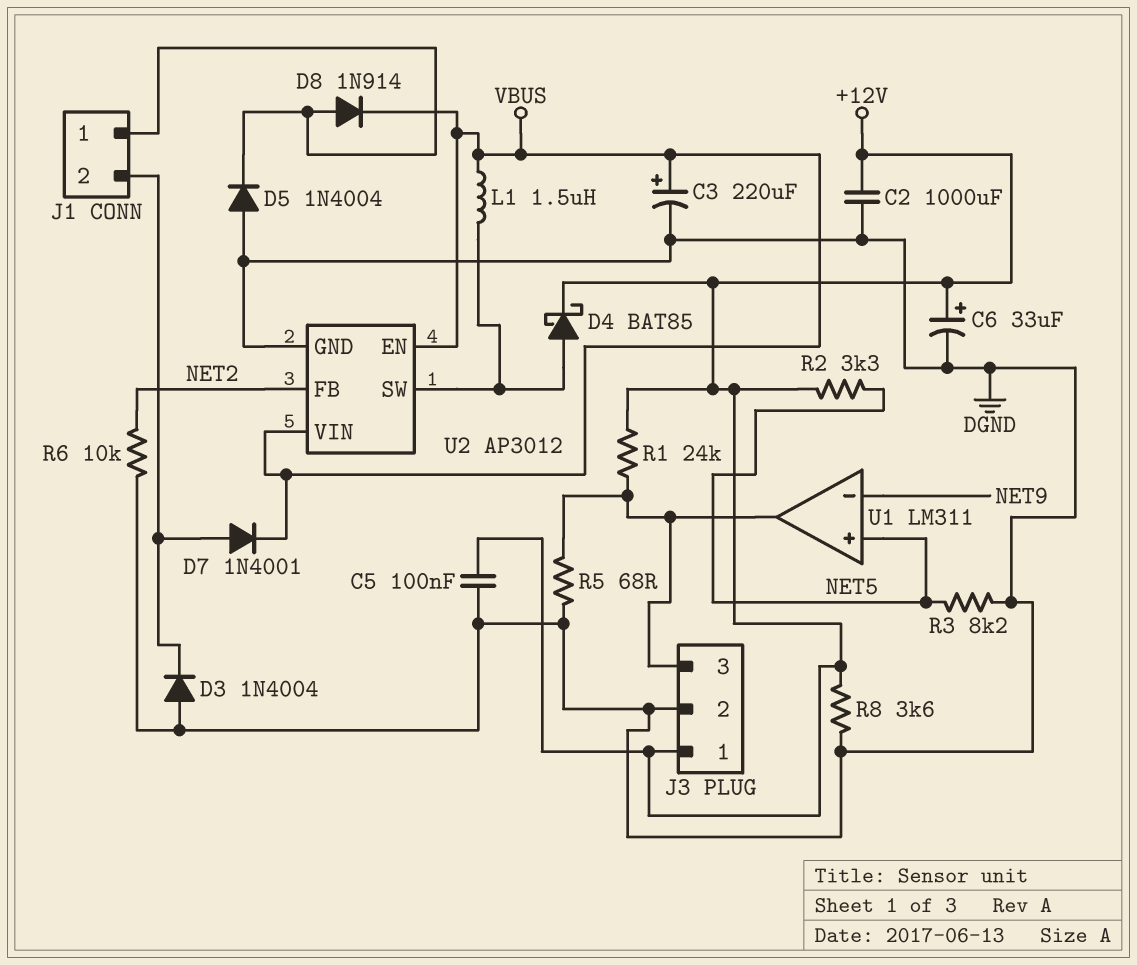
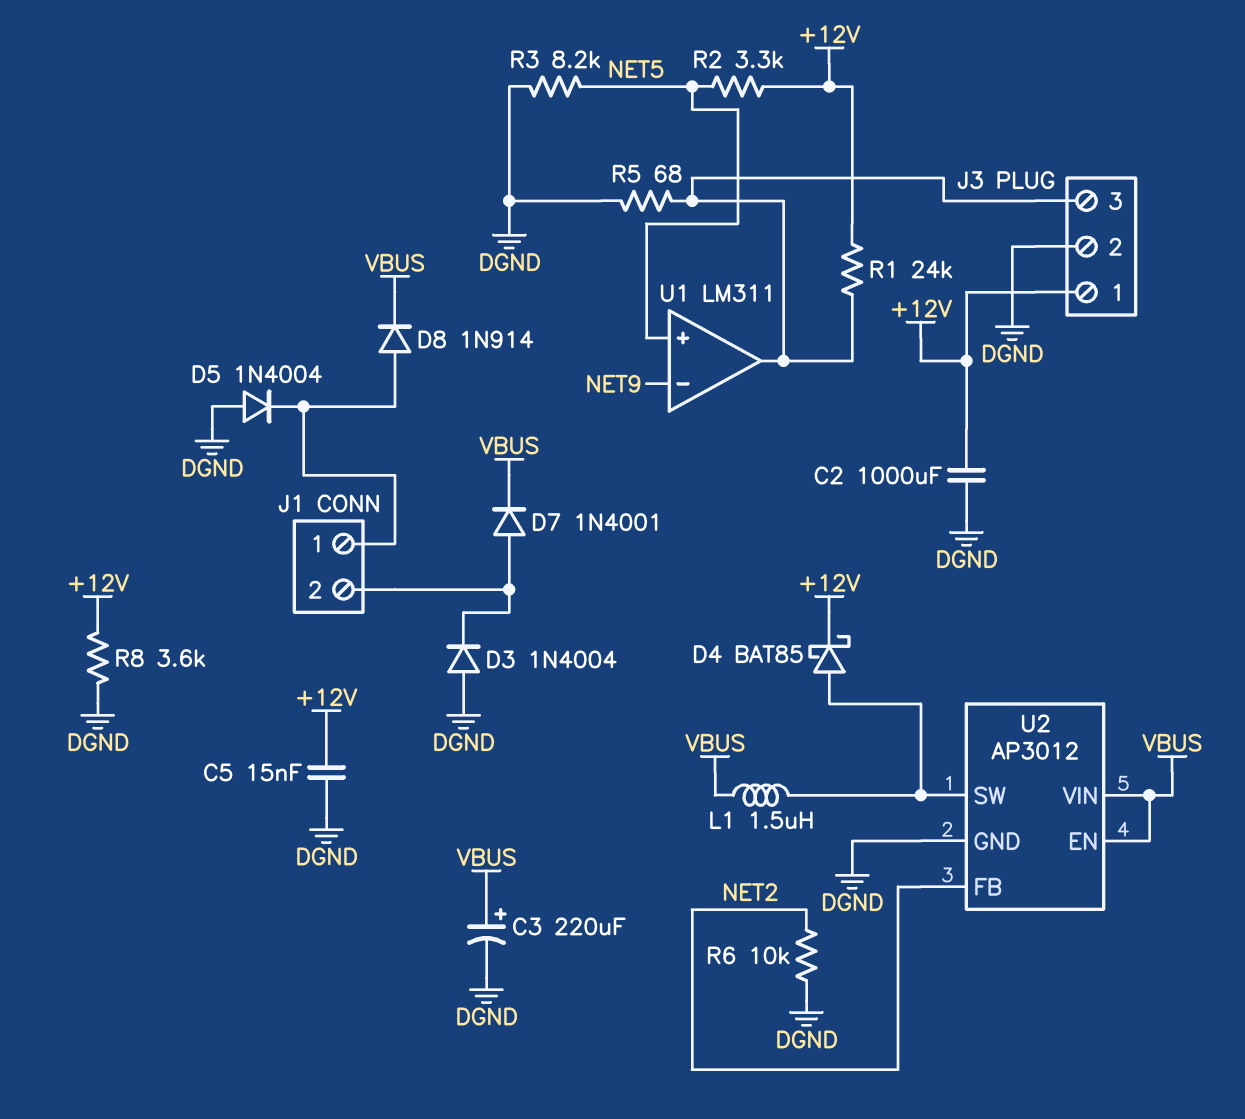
C5: 100nF (+12V, DGND) -> 15nF (+12V, DGND)
C6: 33uF (plus +12V, minus DGND) -> none

